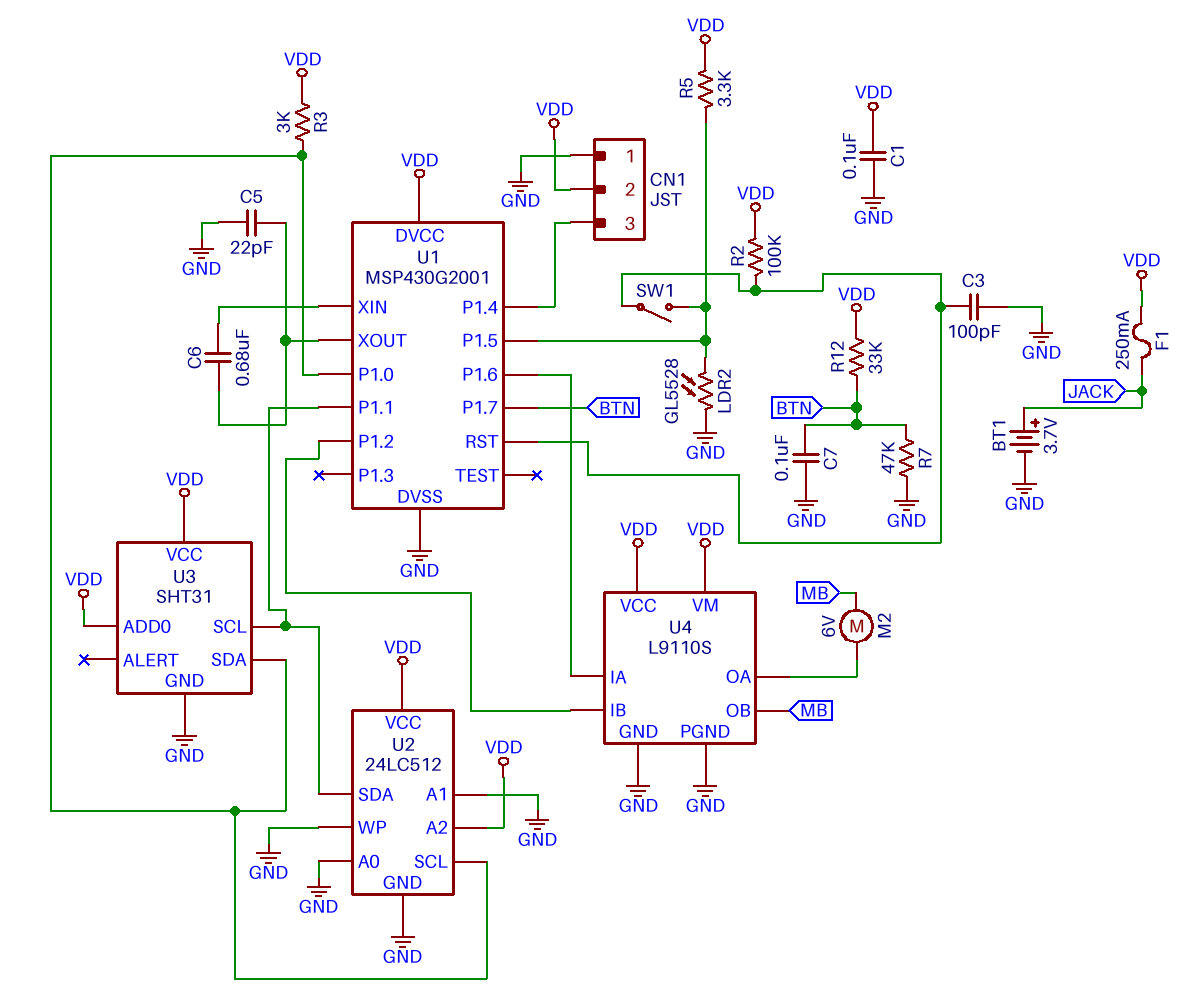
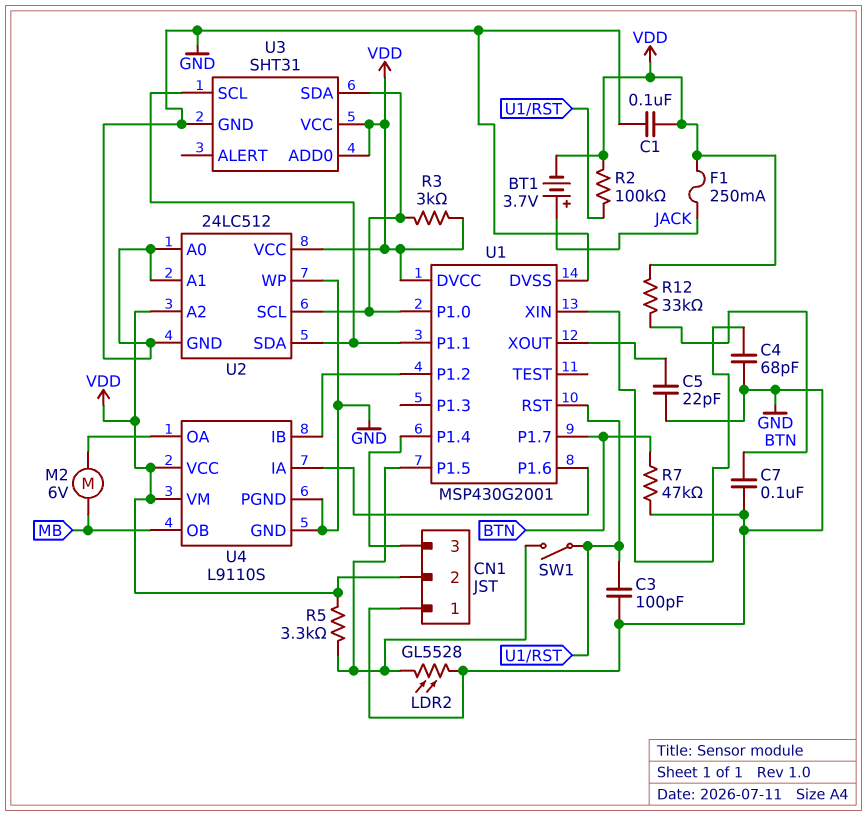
BT1: 3.7V (plus JACK, minus GND) -> 3.7V (plus JACK, minus VDD)
C4: none -> 68pF (GND, U1/XIN)
C6: 680nF (U1/XIN, U1/XOUT) -> none

